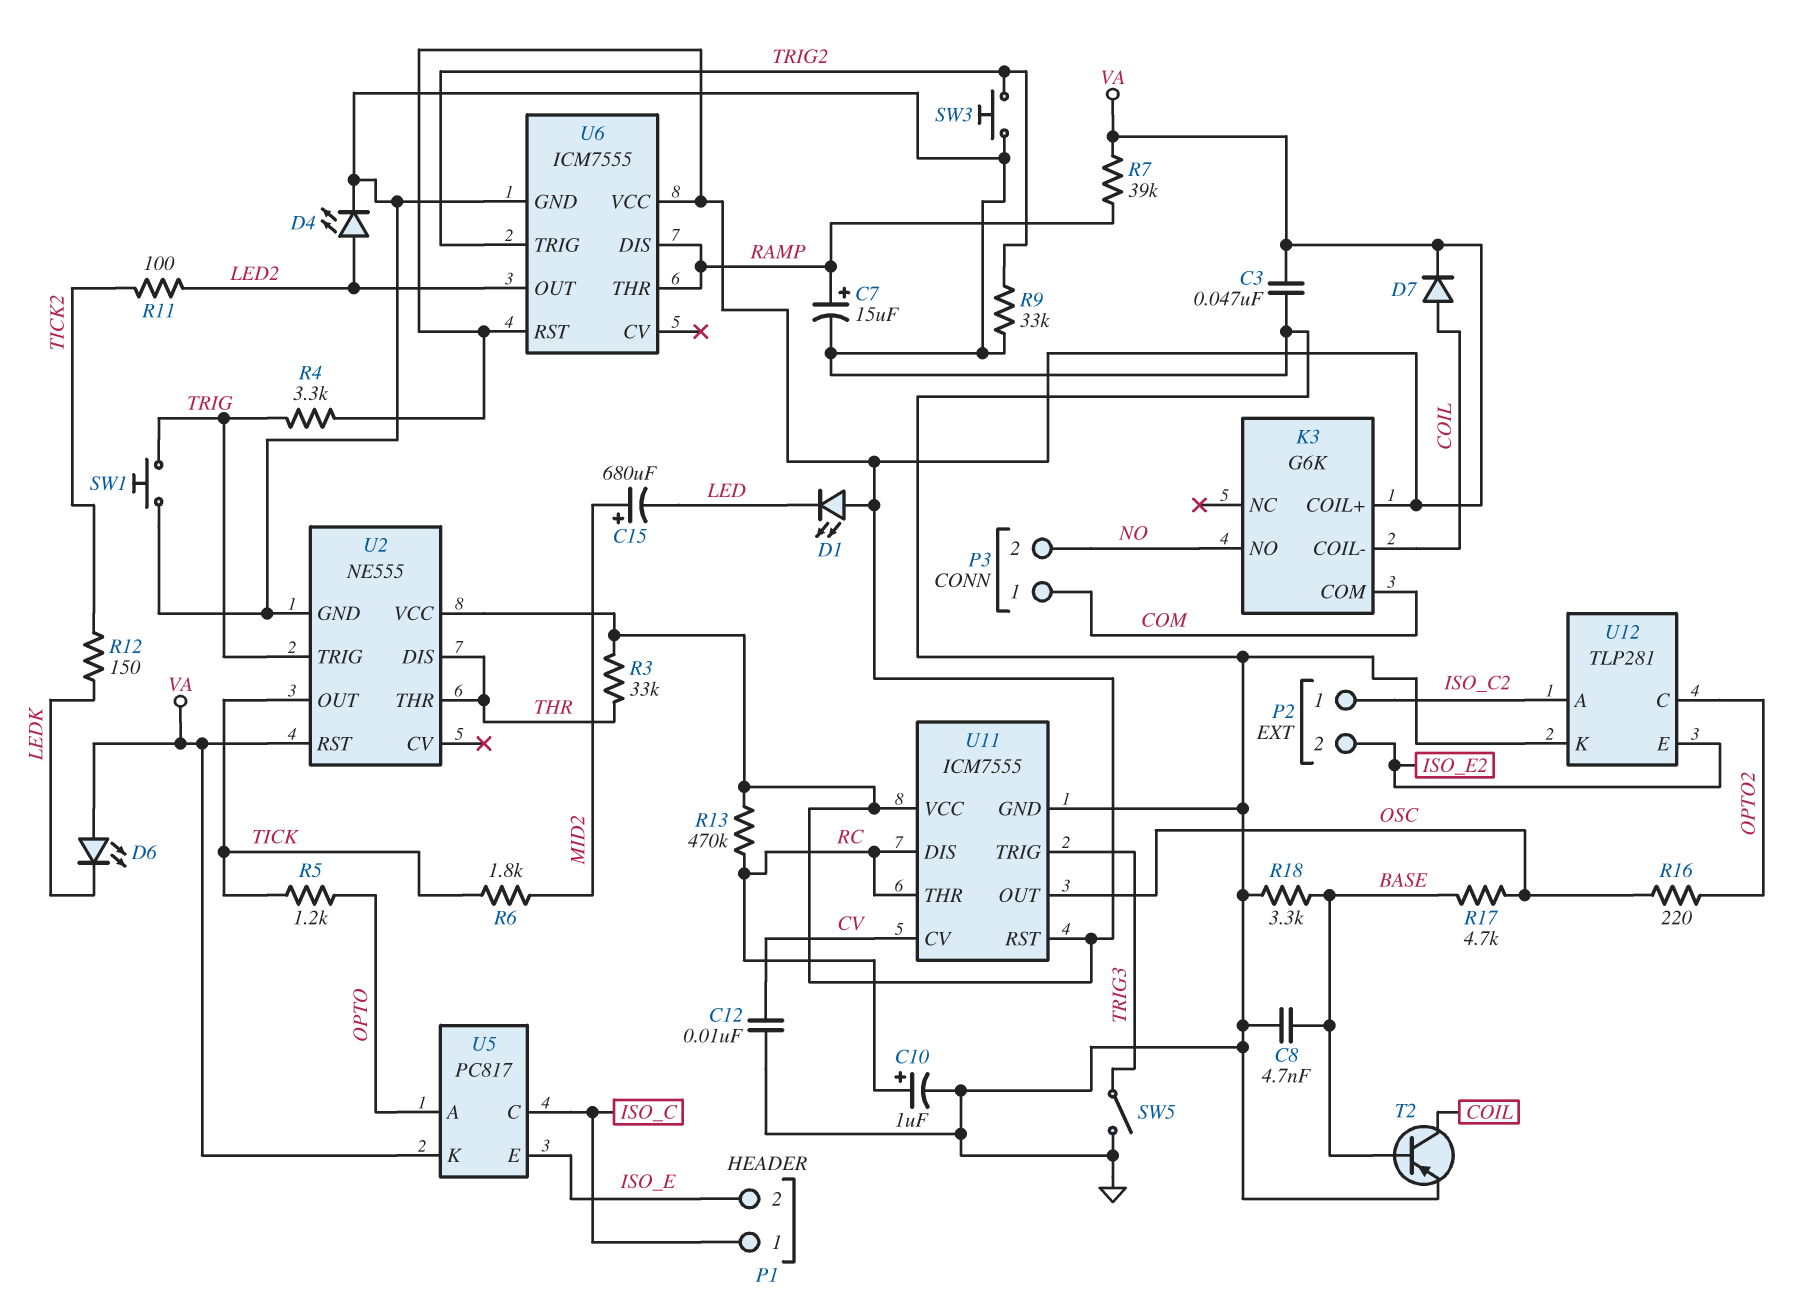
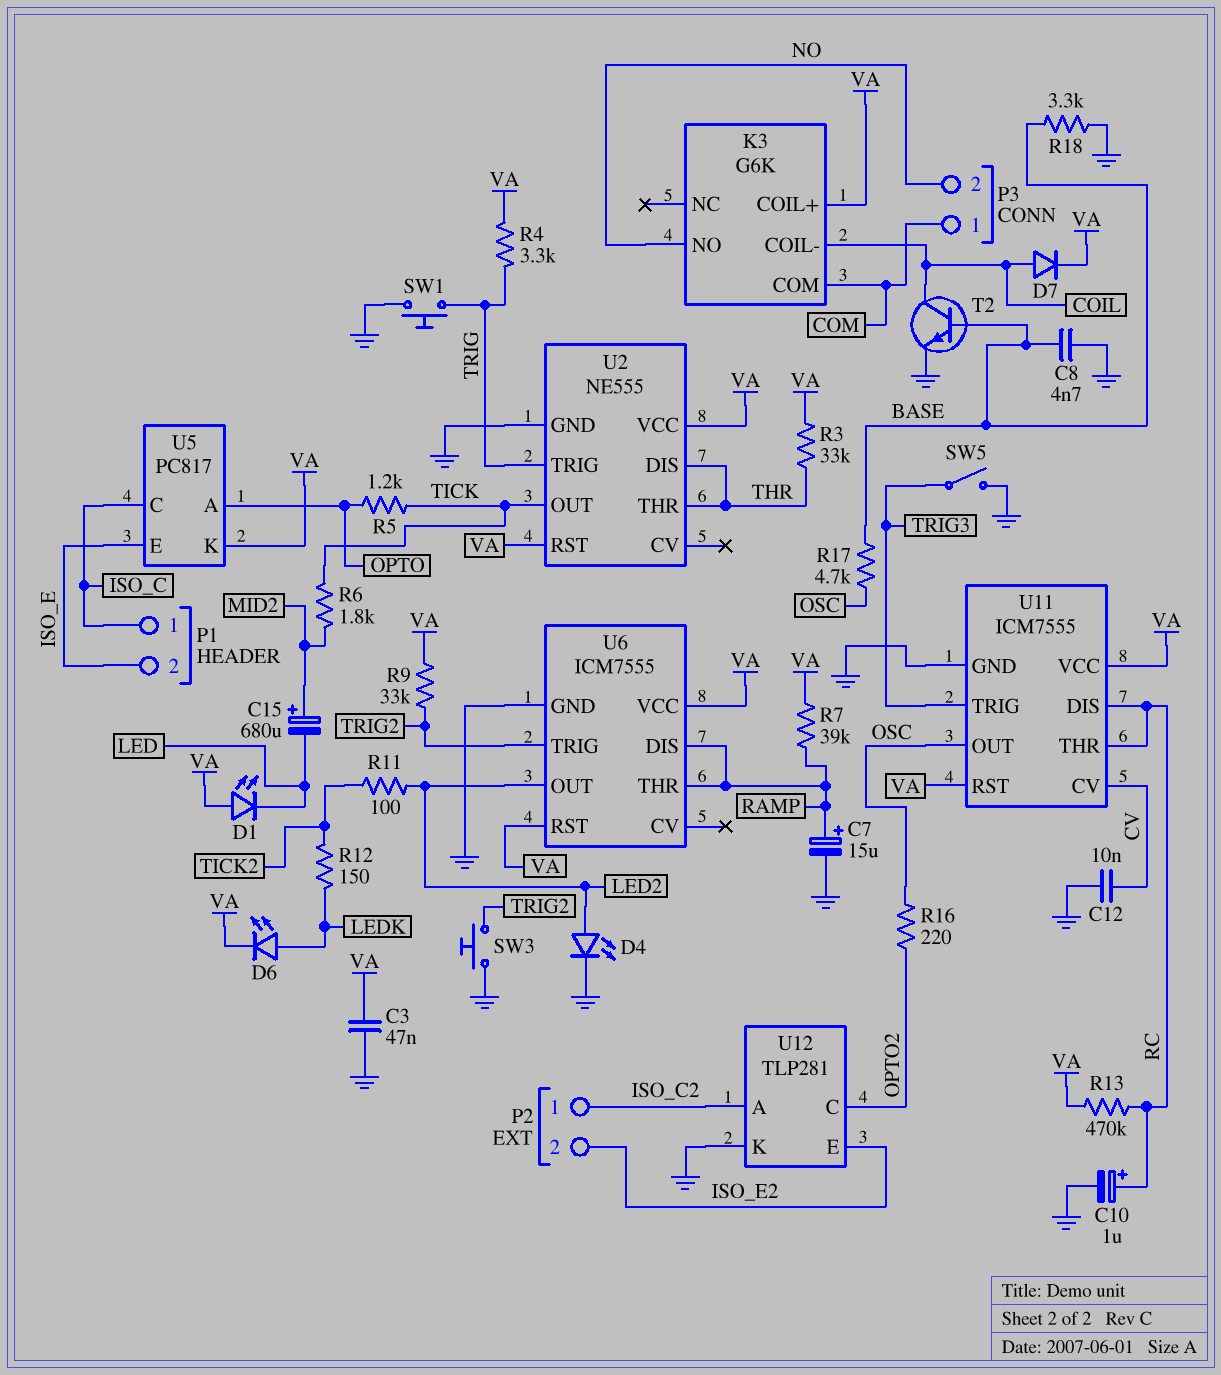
D6: LED (A VA, K LEDK) -> LED (A LEDK, K VA)
R9: 33k (GND, TRIG2) -> 33k (TRIG2, VA)
T2: PNP (B BASE, C COIL, E GND) -> NPN (B BASE, C COIL, E GND)

